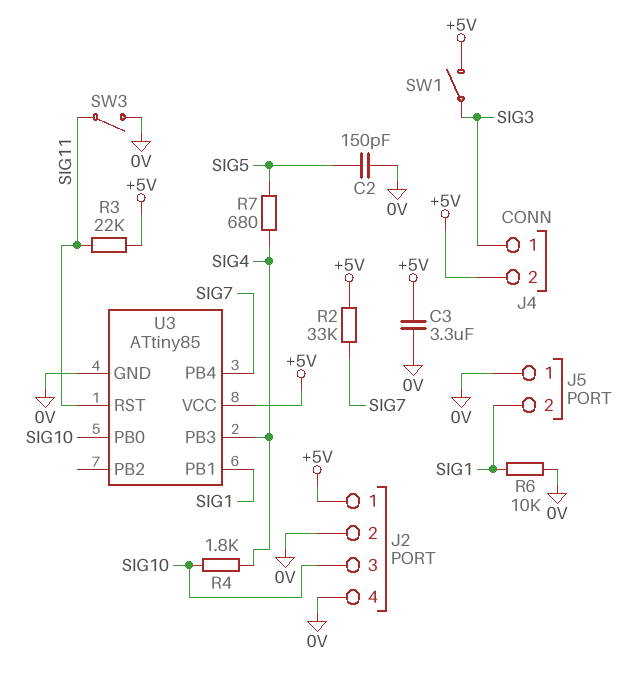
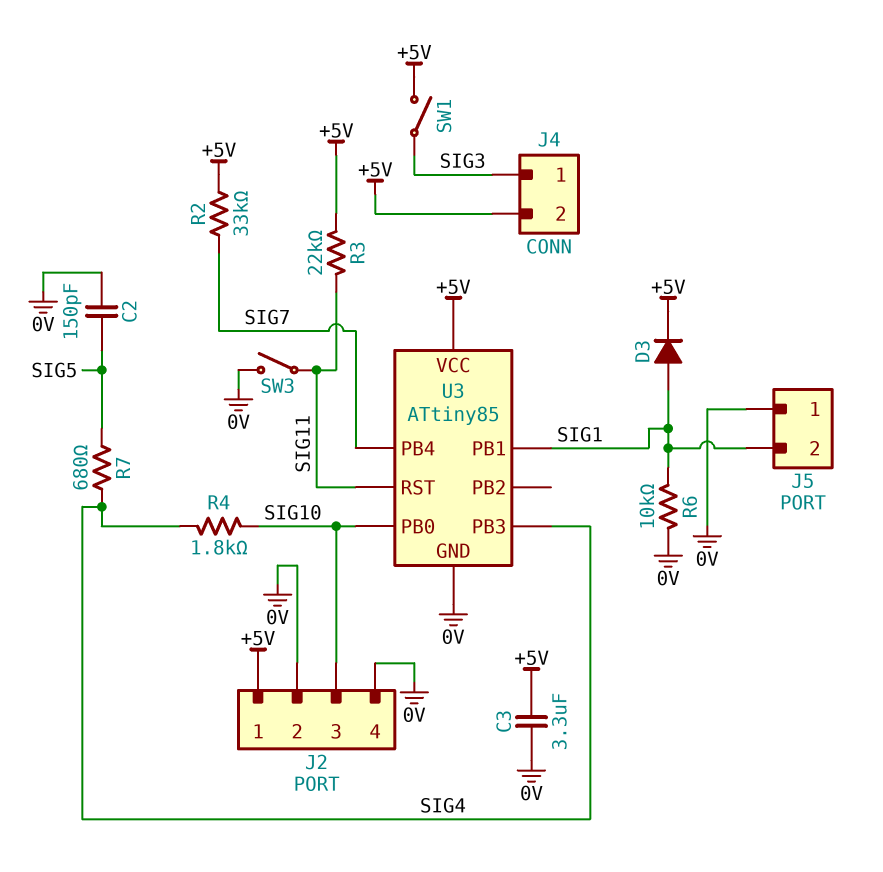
D3: none -> diode (A SIG1, K +5V)

